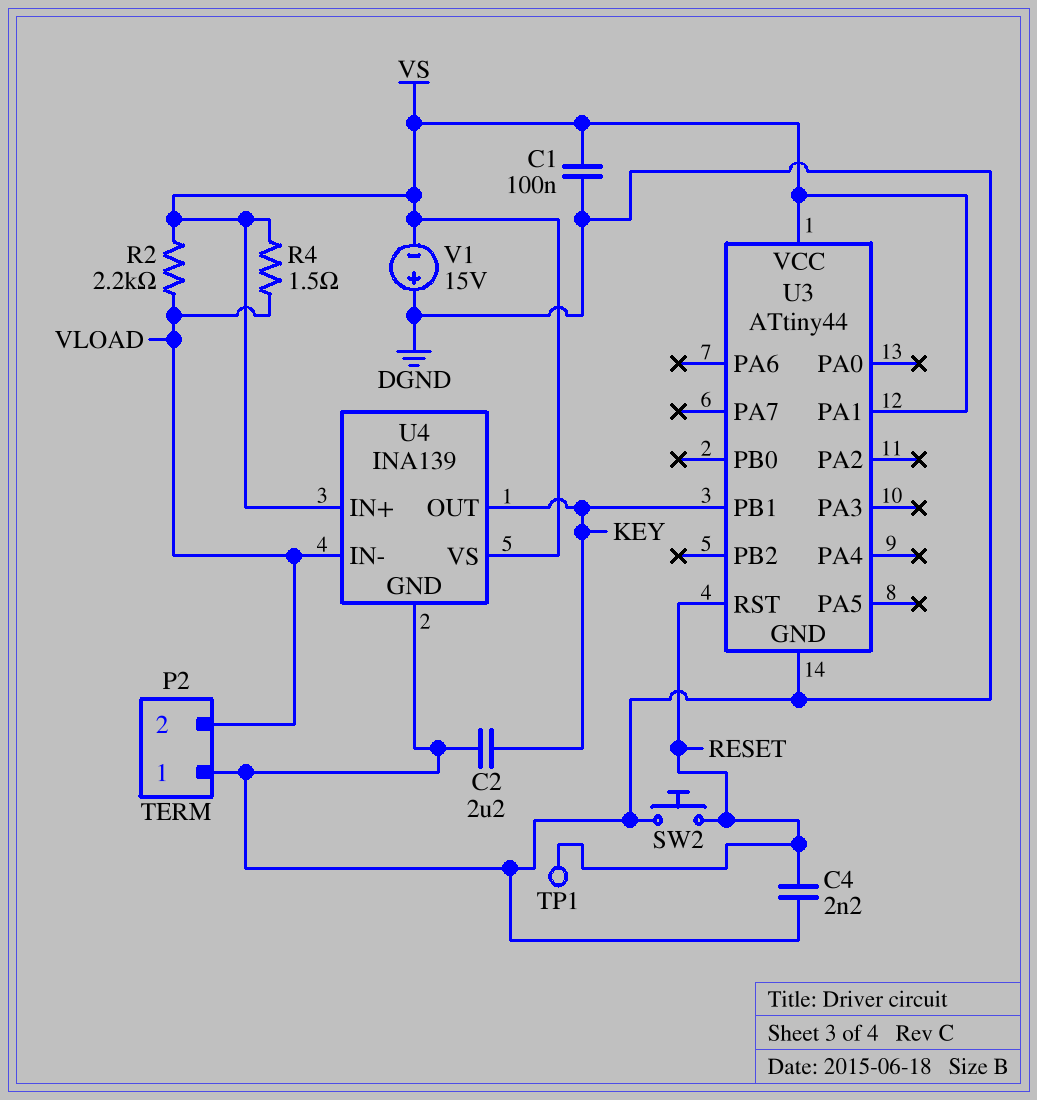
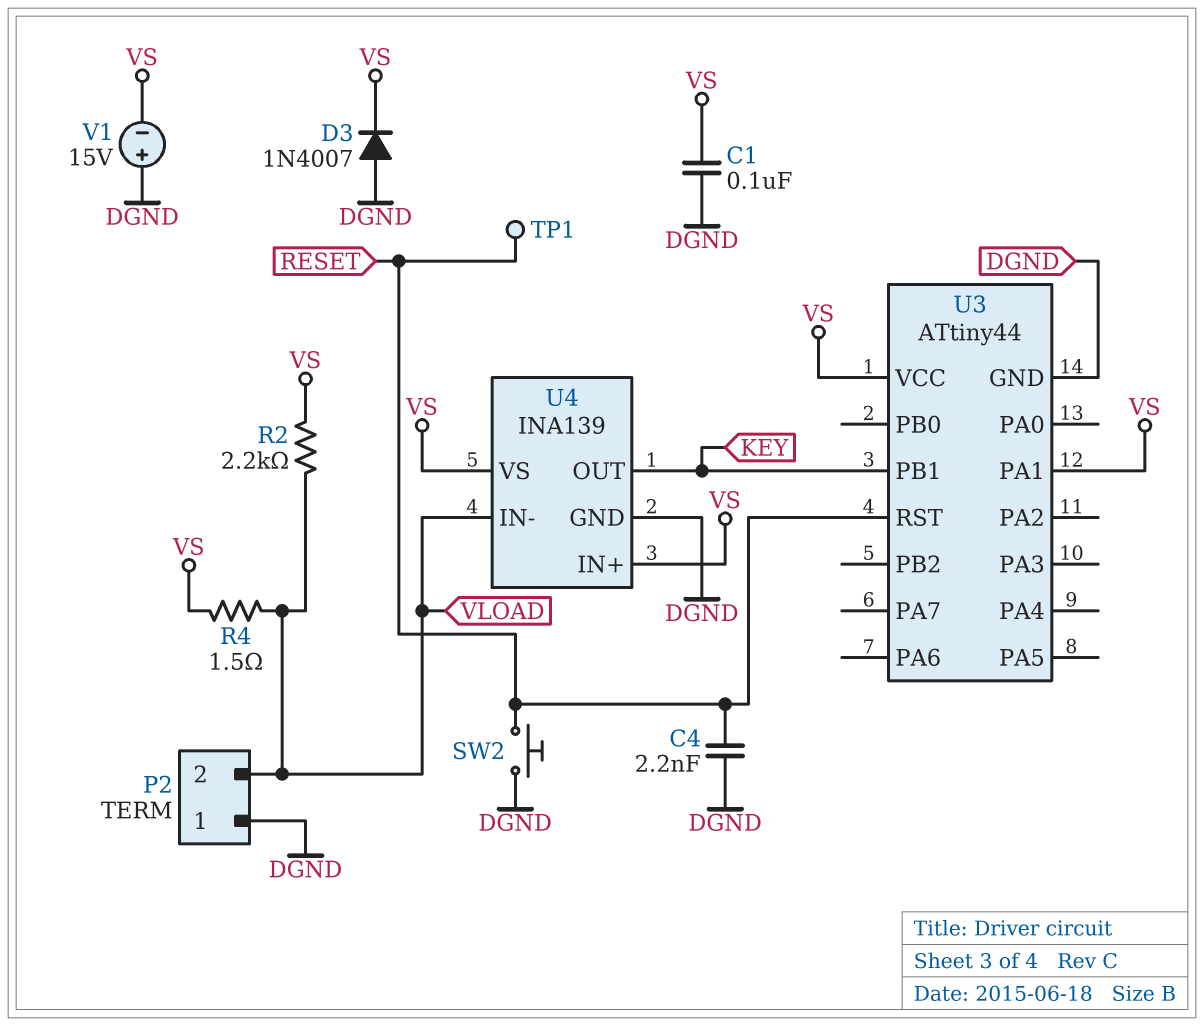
C2: 2.2uF (DGND, KEY) -> none
D3: none -> diode 1N4007 (A DGND, K VS)

